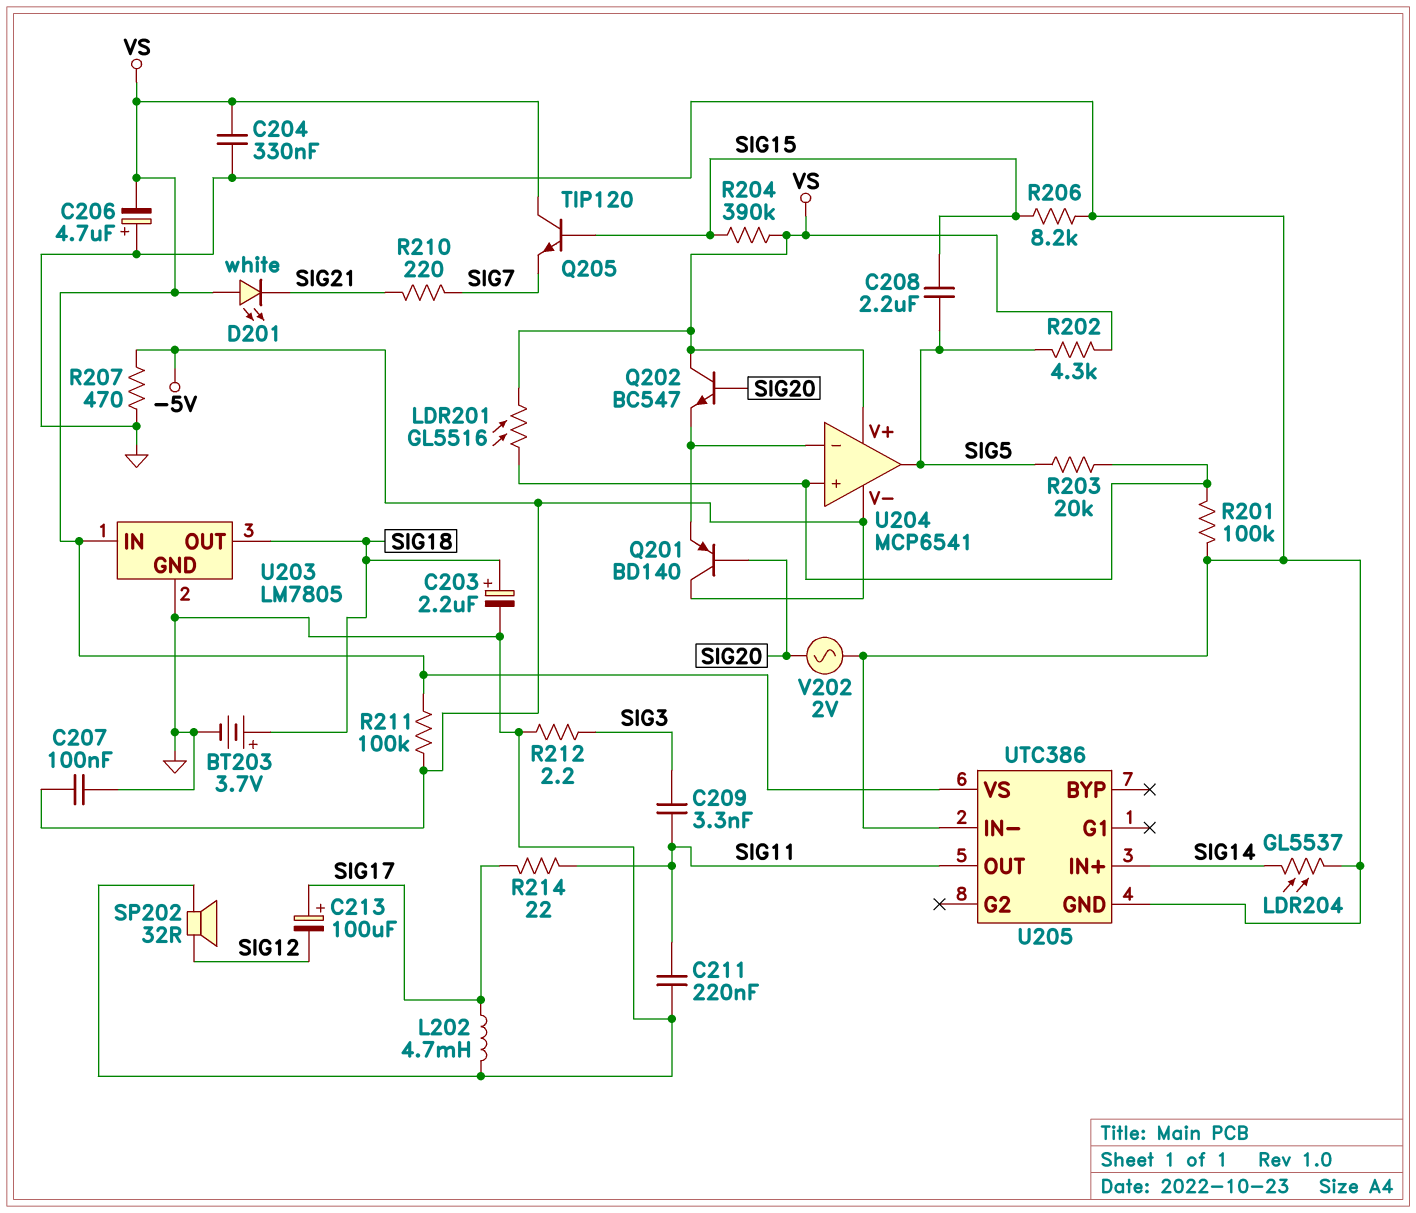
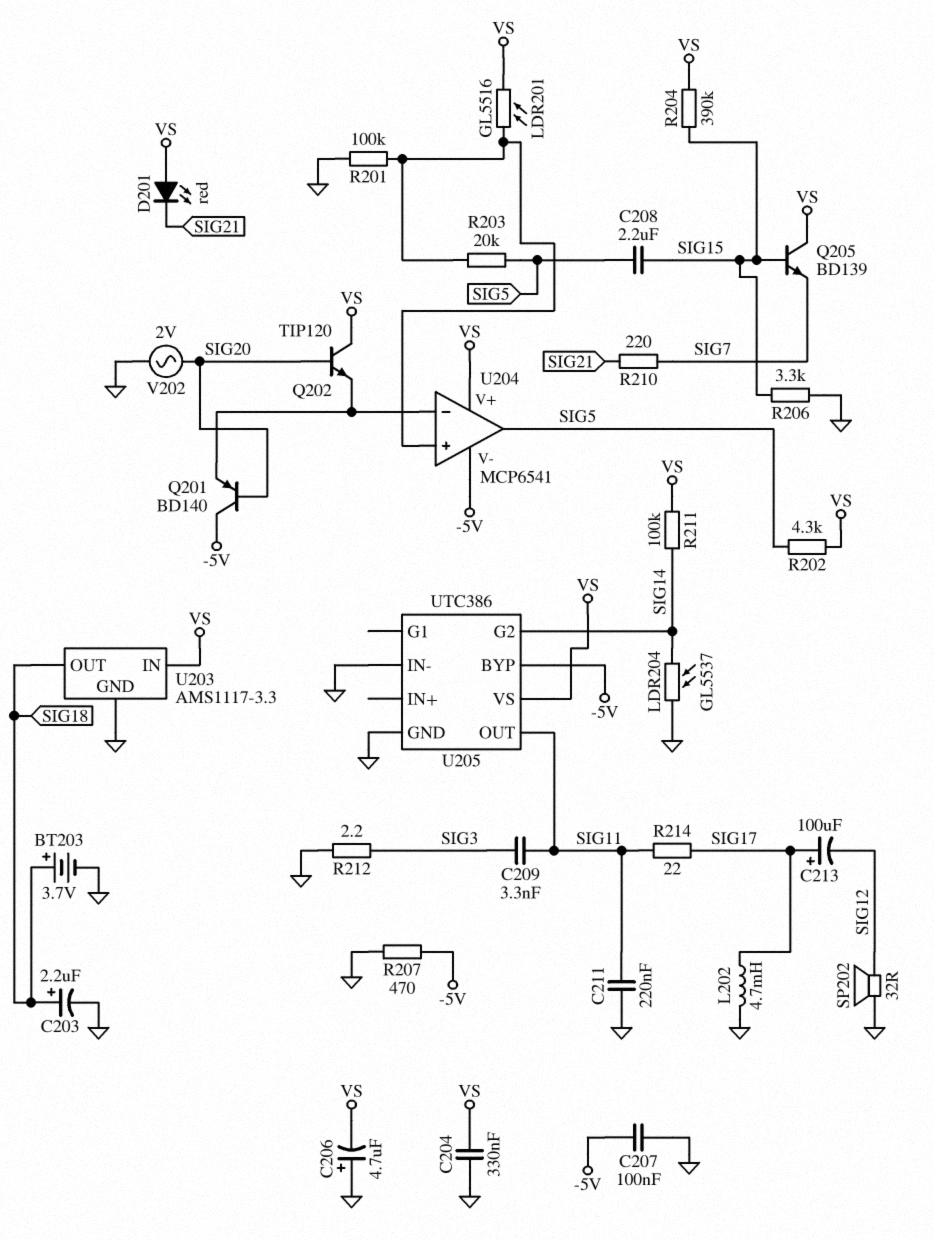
D201: LED white (A VS, K SIG21) -> LED red (A VS, K SIG21)
Q202: NPN BC547 (B SIG20, C VS, E U204/in-) -> NPN TIP120 (B SIG20, C VS, E U204/in-)
Q205: NPN TIP120 (B SIG15, C VS, E SIG7) -> NPN BD139 (B SIG15, C VS, E SIG7)
R206: 8.2k (GND, SIG15) -> 3.3k (GND, SIG15)
R211: 100k (-5V, VS) -> 100k (SIG14, VS)
U203: LM7805 -> AMS1117-3.3
U205 pin BYP: none -> -5V
U205 pin G2: none -> SIG14
U205 pin IN+: SIG14 -> none

